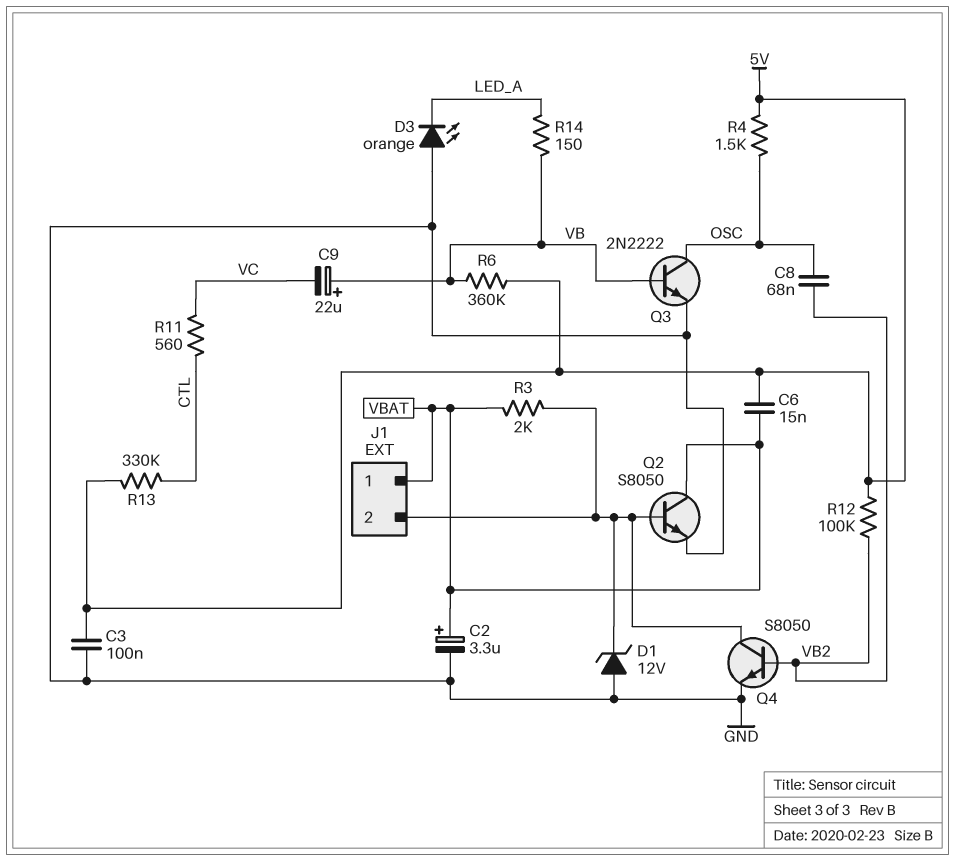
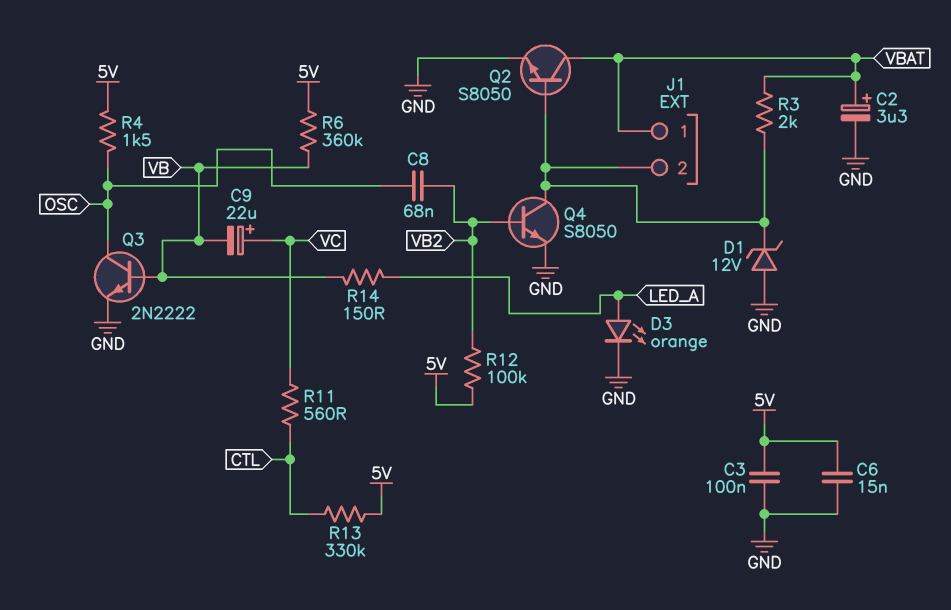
C6: 15nF (5V, VBAT) -> 15nF (5V, GND)
C9: 22uF (plus VB, minus VC) -> 22uF (plus VC, minus VB)
D3: LED orange (A GND, K LED_A) -> LED orange (A LED_A, K GND)

